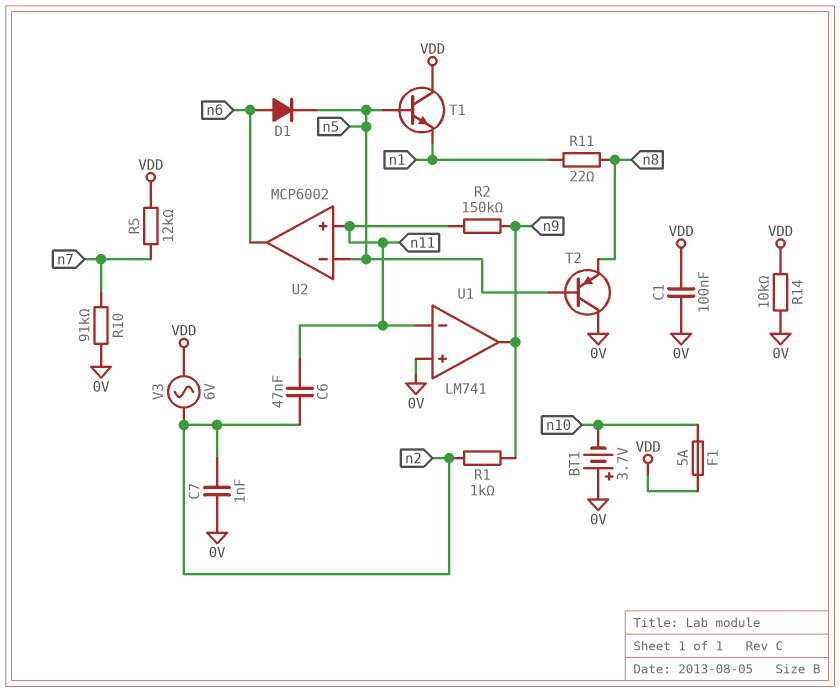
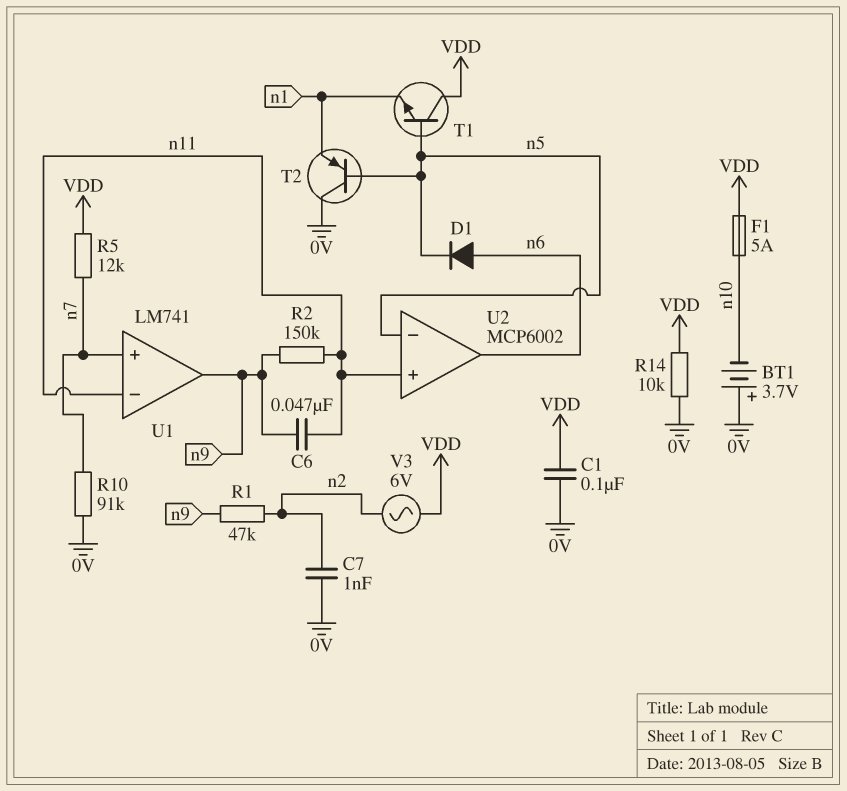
C6: 47nF (n2, n11) -> 47nF (n9, n11)
R1: 1k (n2, n9) -> 47k (n2, n9)
R11: 22 (n1, n8) -> none
T2: PNP (B n5, C 0V, E n8) -> PNP (B n5, C 0V, E n1)
U1 pin in+: 0V -> n7

